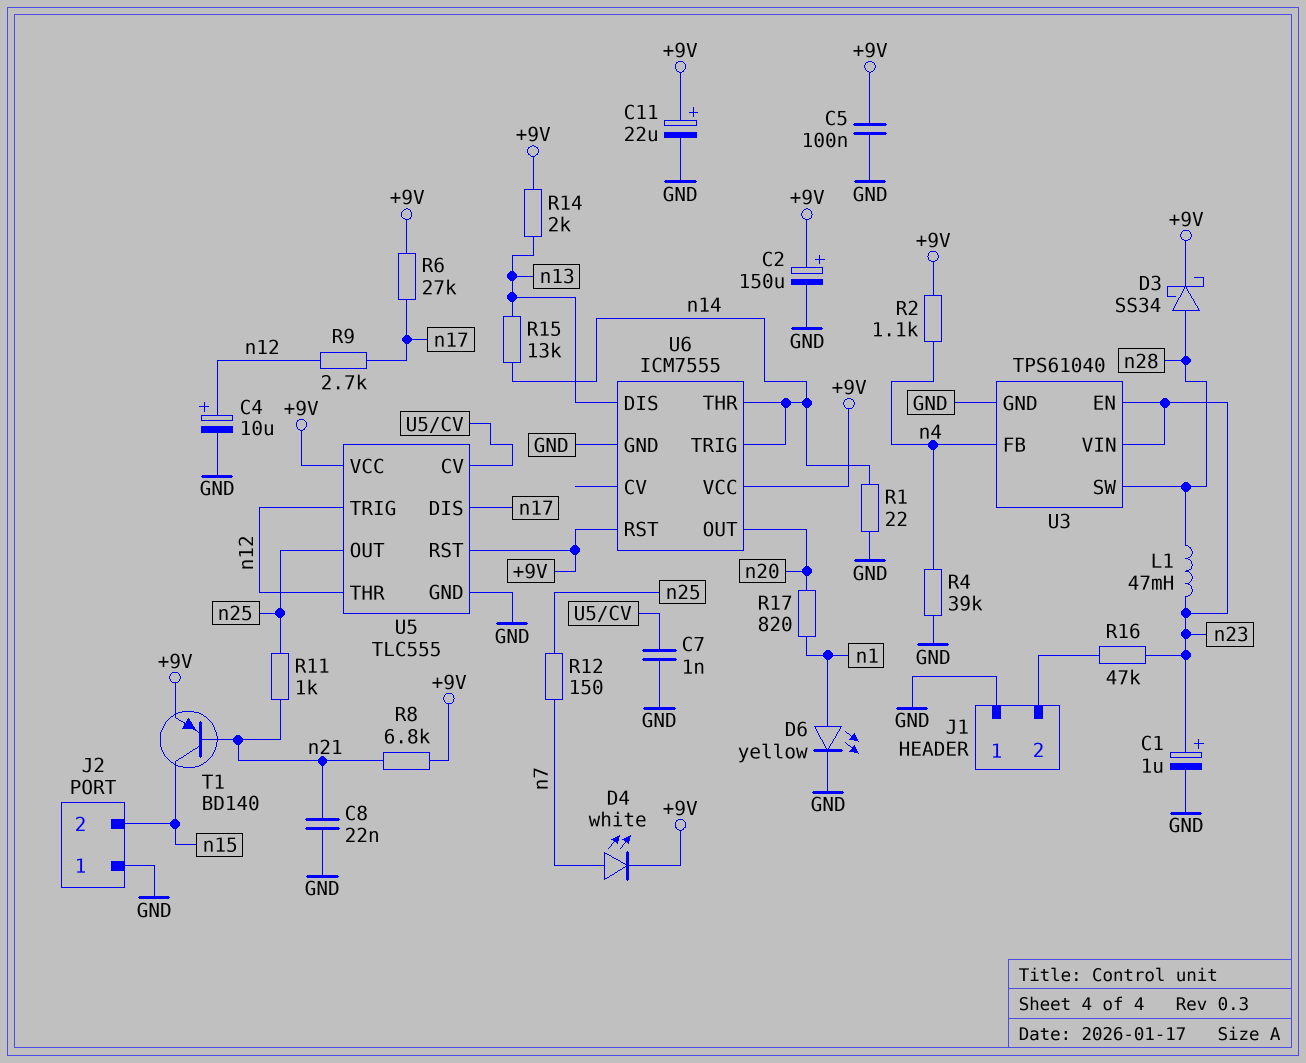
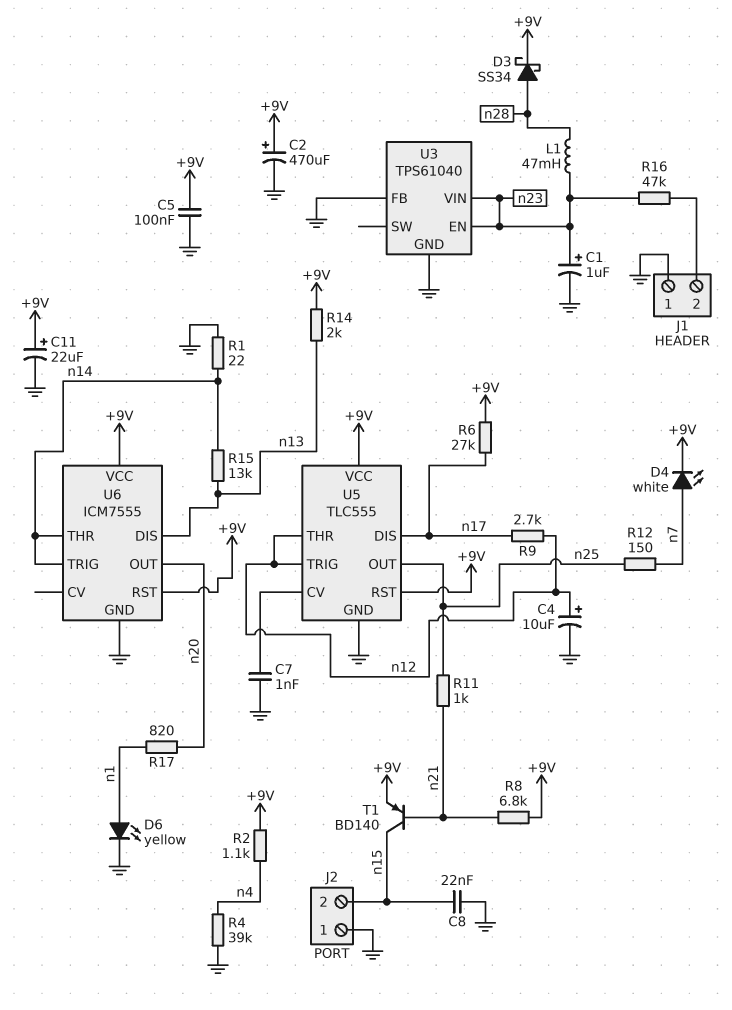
C2: 150uF (plus +9V, minus GND) -> 470uF (plus +9V, minus GND)
C8: 22nF (GND, n21) -> 22nF (GND, n15)
U3 pin FB: n4 -> GND
U3 pin SW: n28 -> none

